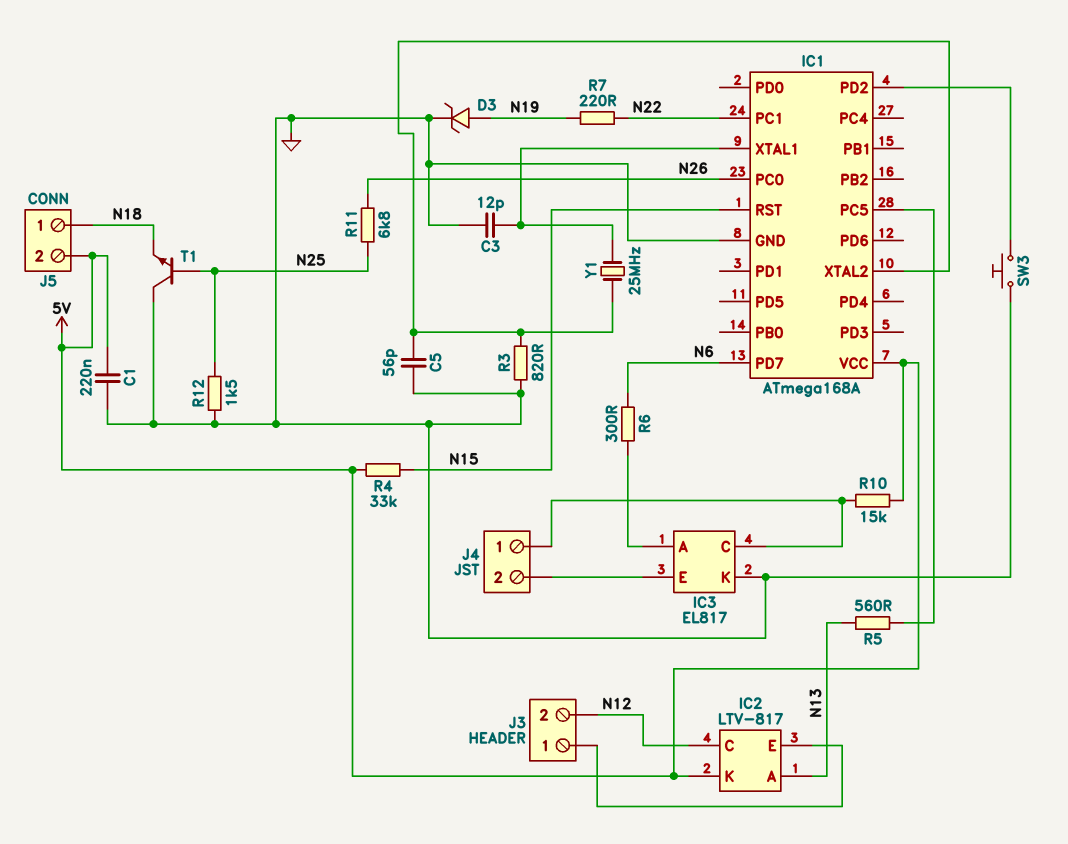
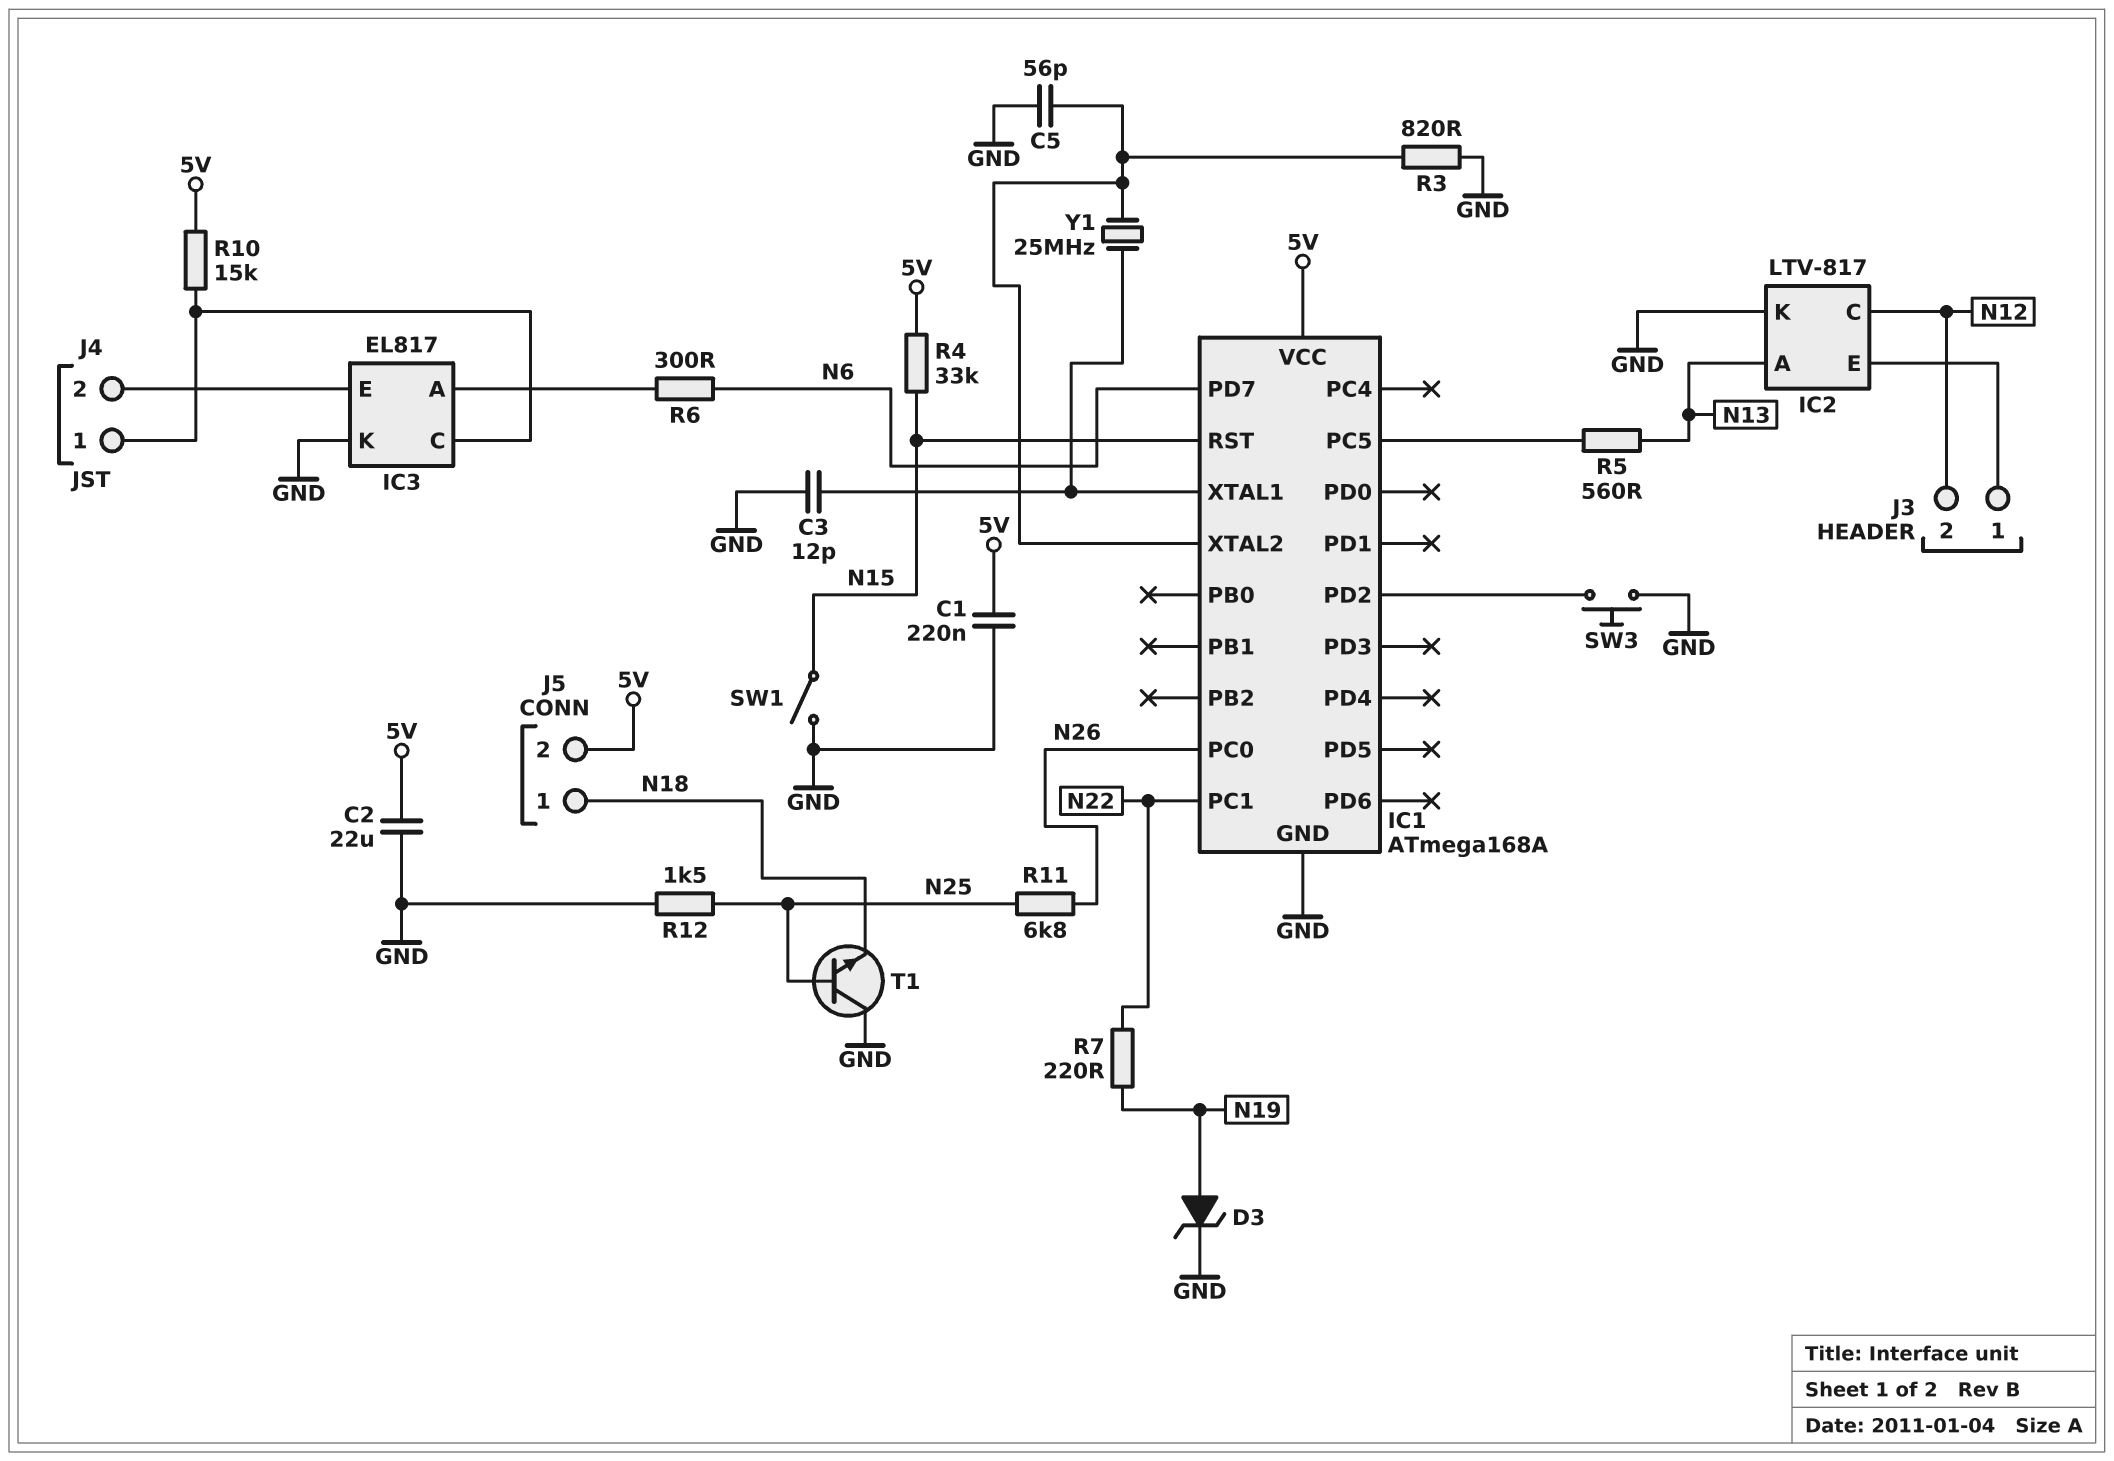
C2: none -> 22uF (5V, GND)
IC2 pin K: 5V -> GND
SW1: none -> switch (GND, N15)

